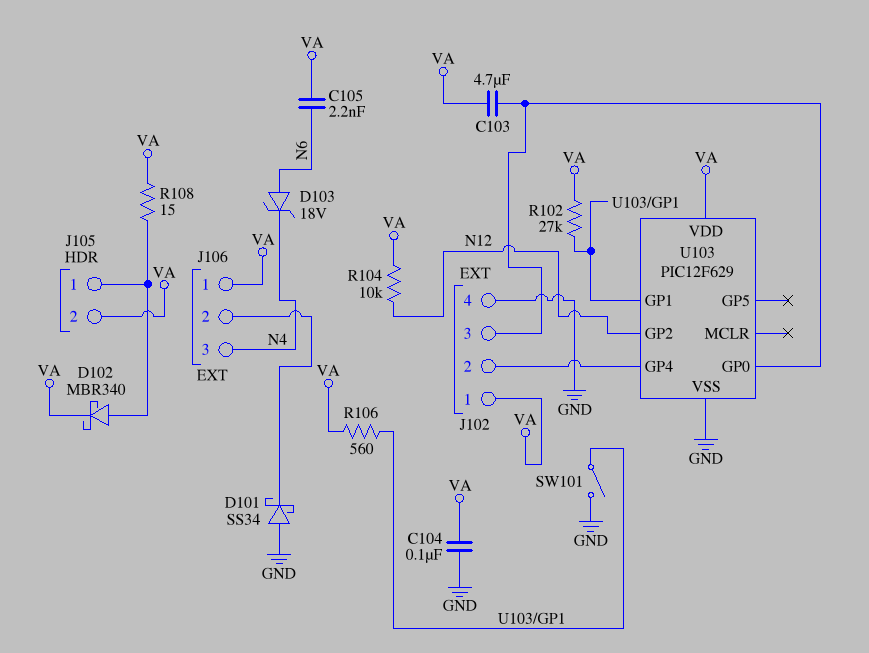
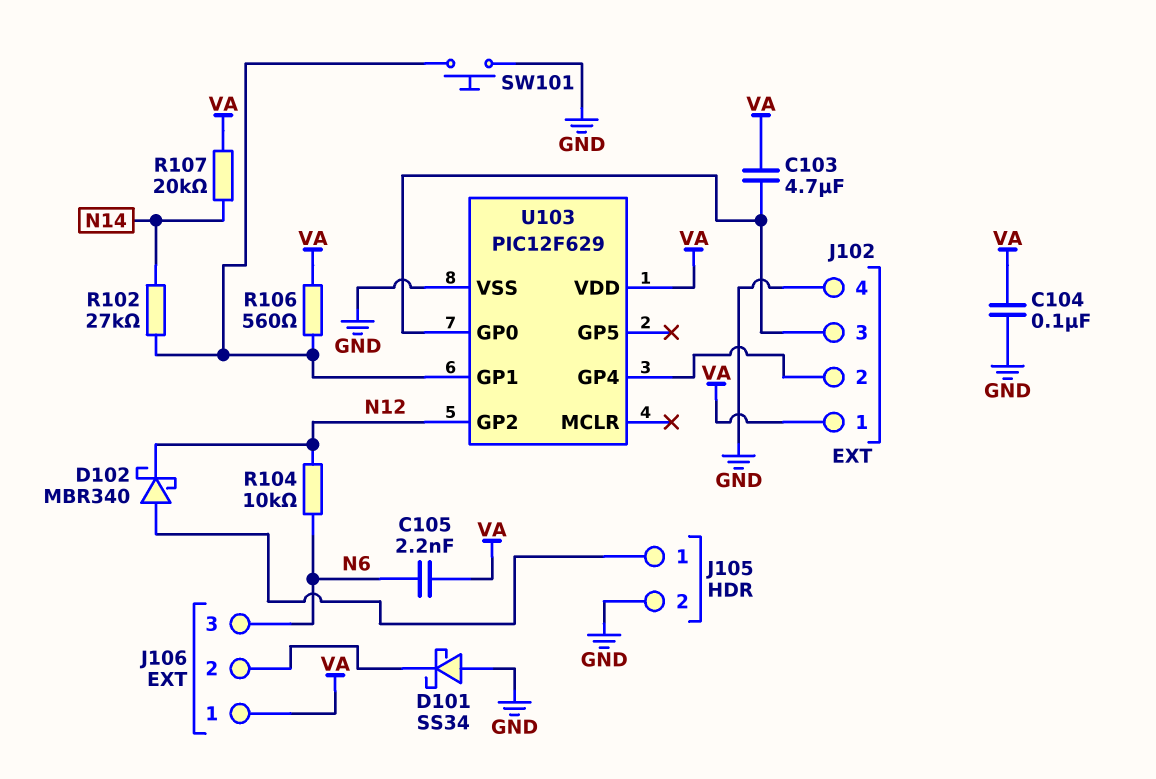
D102: schottky MBR340 (A J105/1, K VA) -> schottky MBR340 (A J105/1, K N12)
D103: zener 18V (A N6, K N4) -> none
J105 pin 2: VA -> GND
J106 pin 3: N4 -> N6
R102: 27k (U103/GP1, VA) -> 27k (N14, U103/GP1)
R104: 10k (N12, VA) -> 10k (N6, N12)
R107: none -> 20k (N14, VA)
R108: 15 (J105/1, VA) -> none
SW101: switch (GND, U103/GP1) -> button (GND, U103/GP1)

